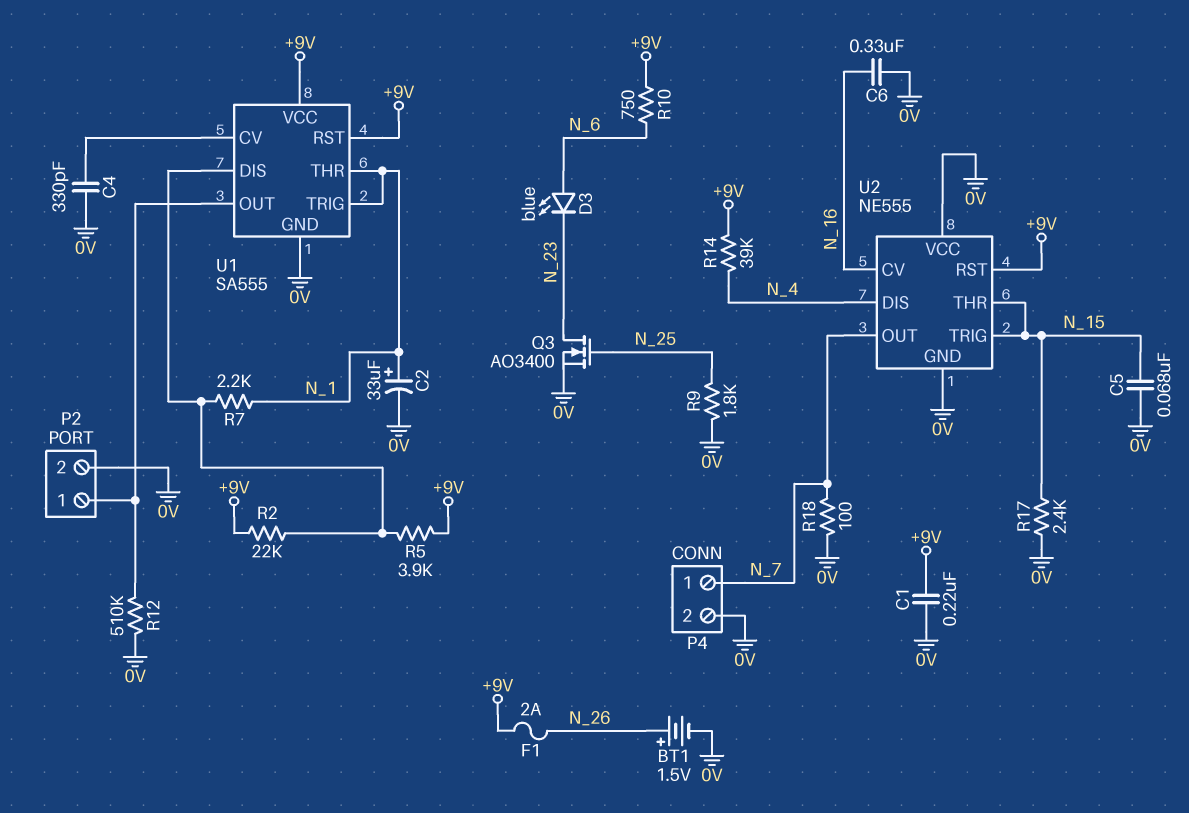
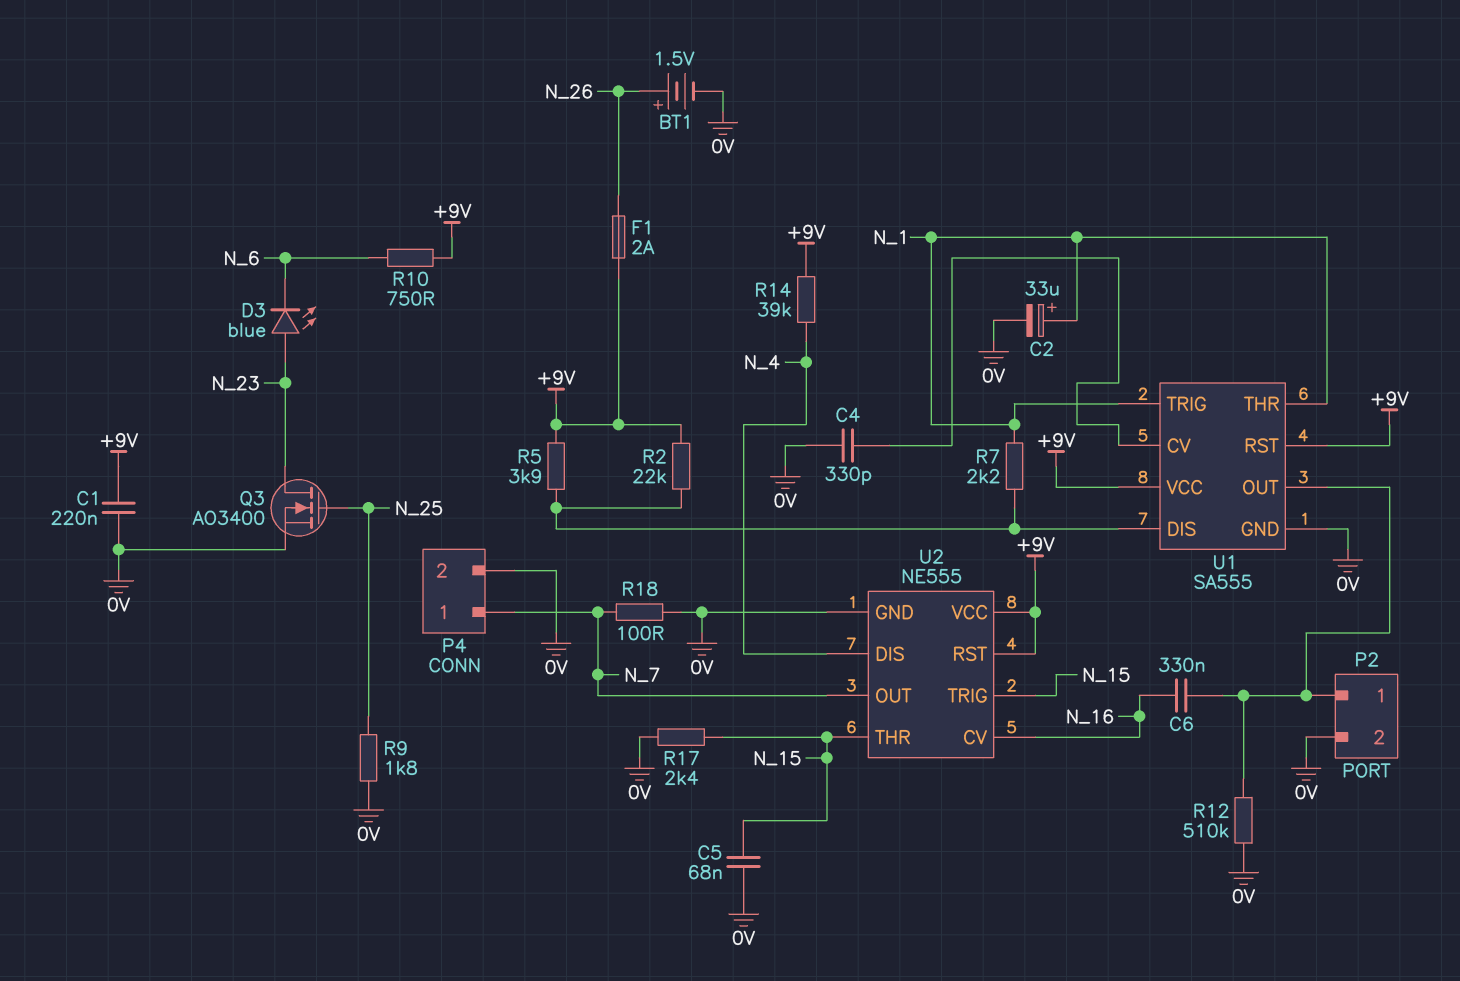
C6: 330nF (0V, N_16) -> 330nF (N_16, P2/1)
D3: LED blue (A N_6, K N_23) -> LED blue (A N_23, K N_6)
U2 pin VCC: 0V -> +9V

